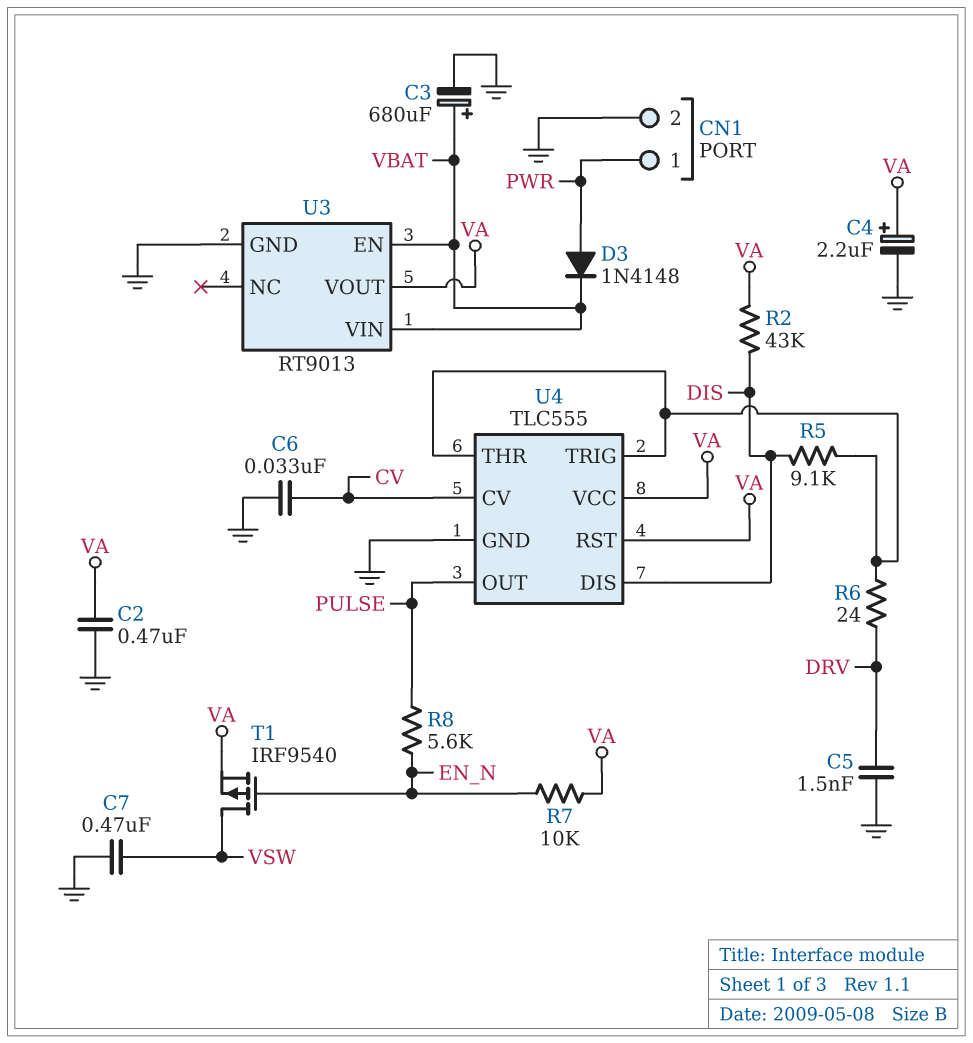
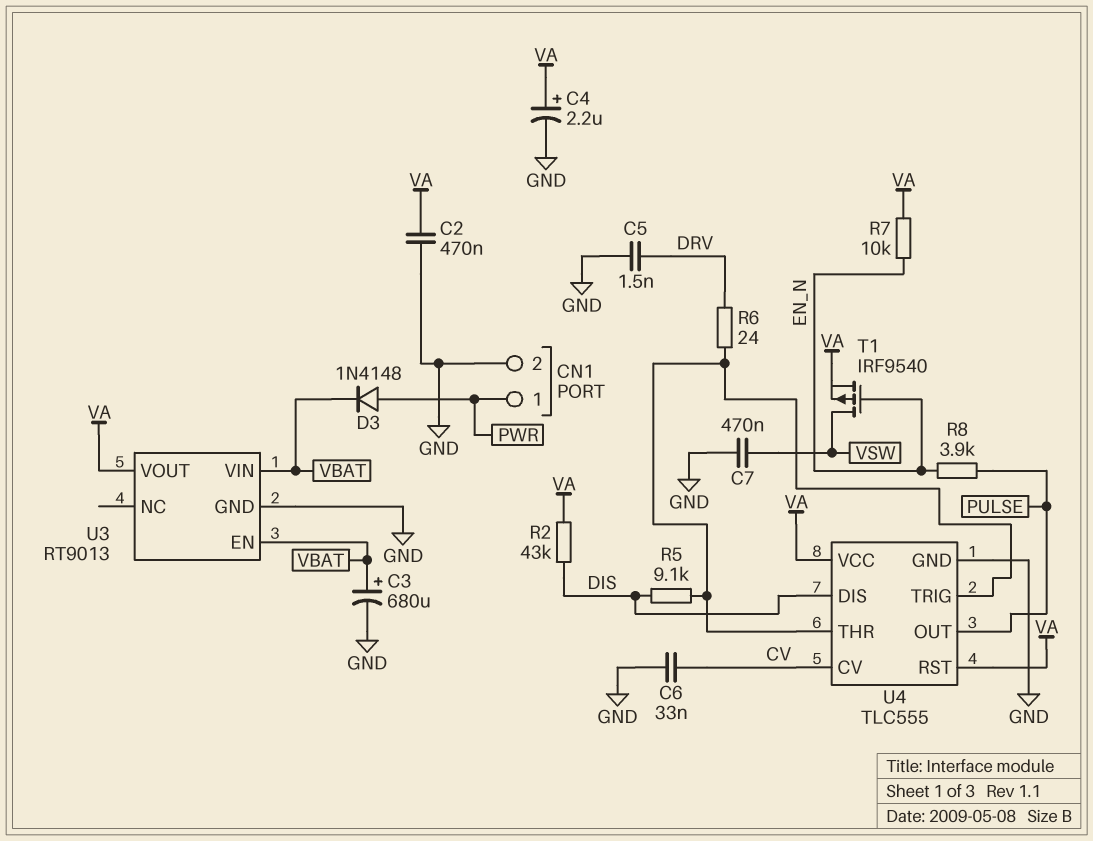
R8: 5.6k (EN_N, PULSE) -> 3.9k (EN_N, PULSE)

